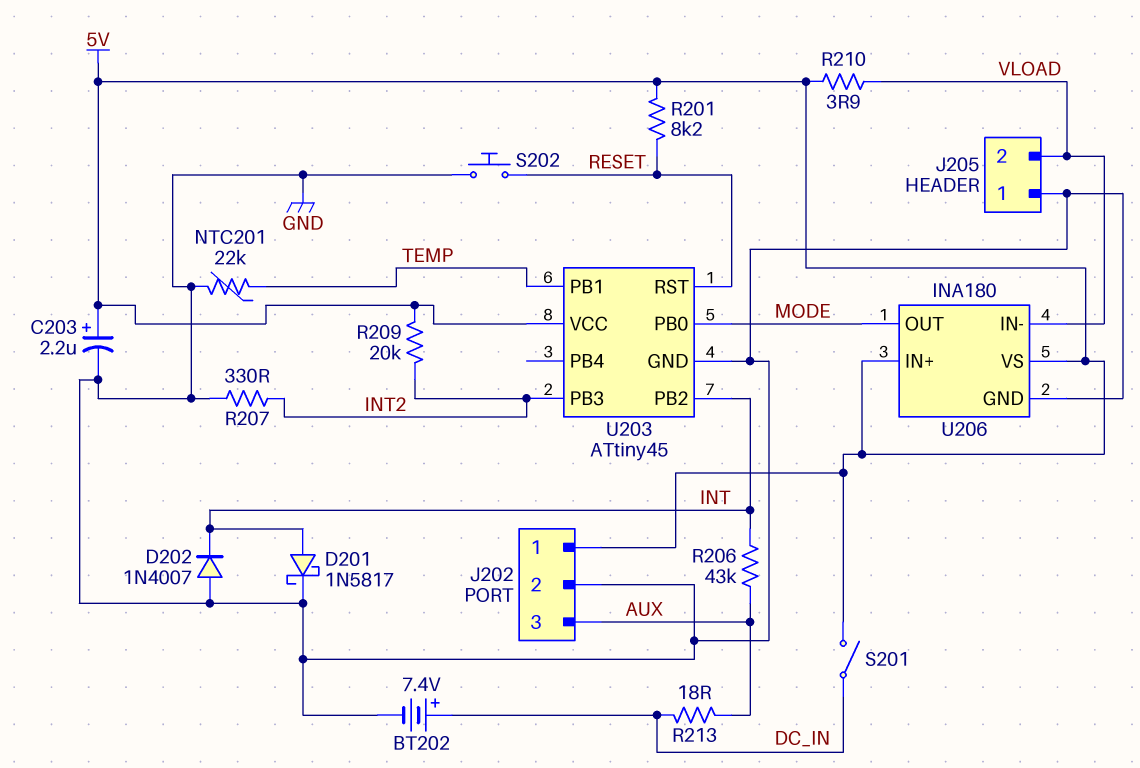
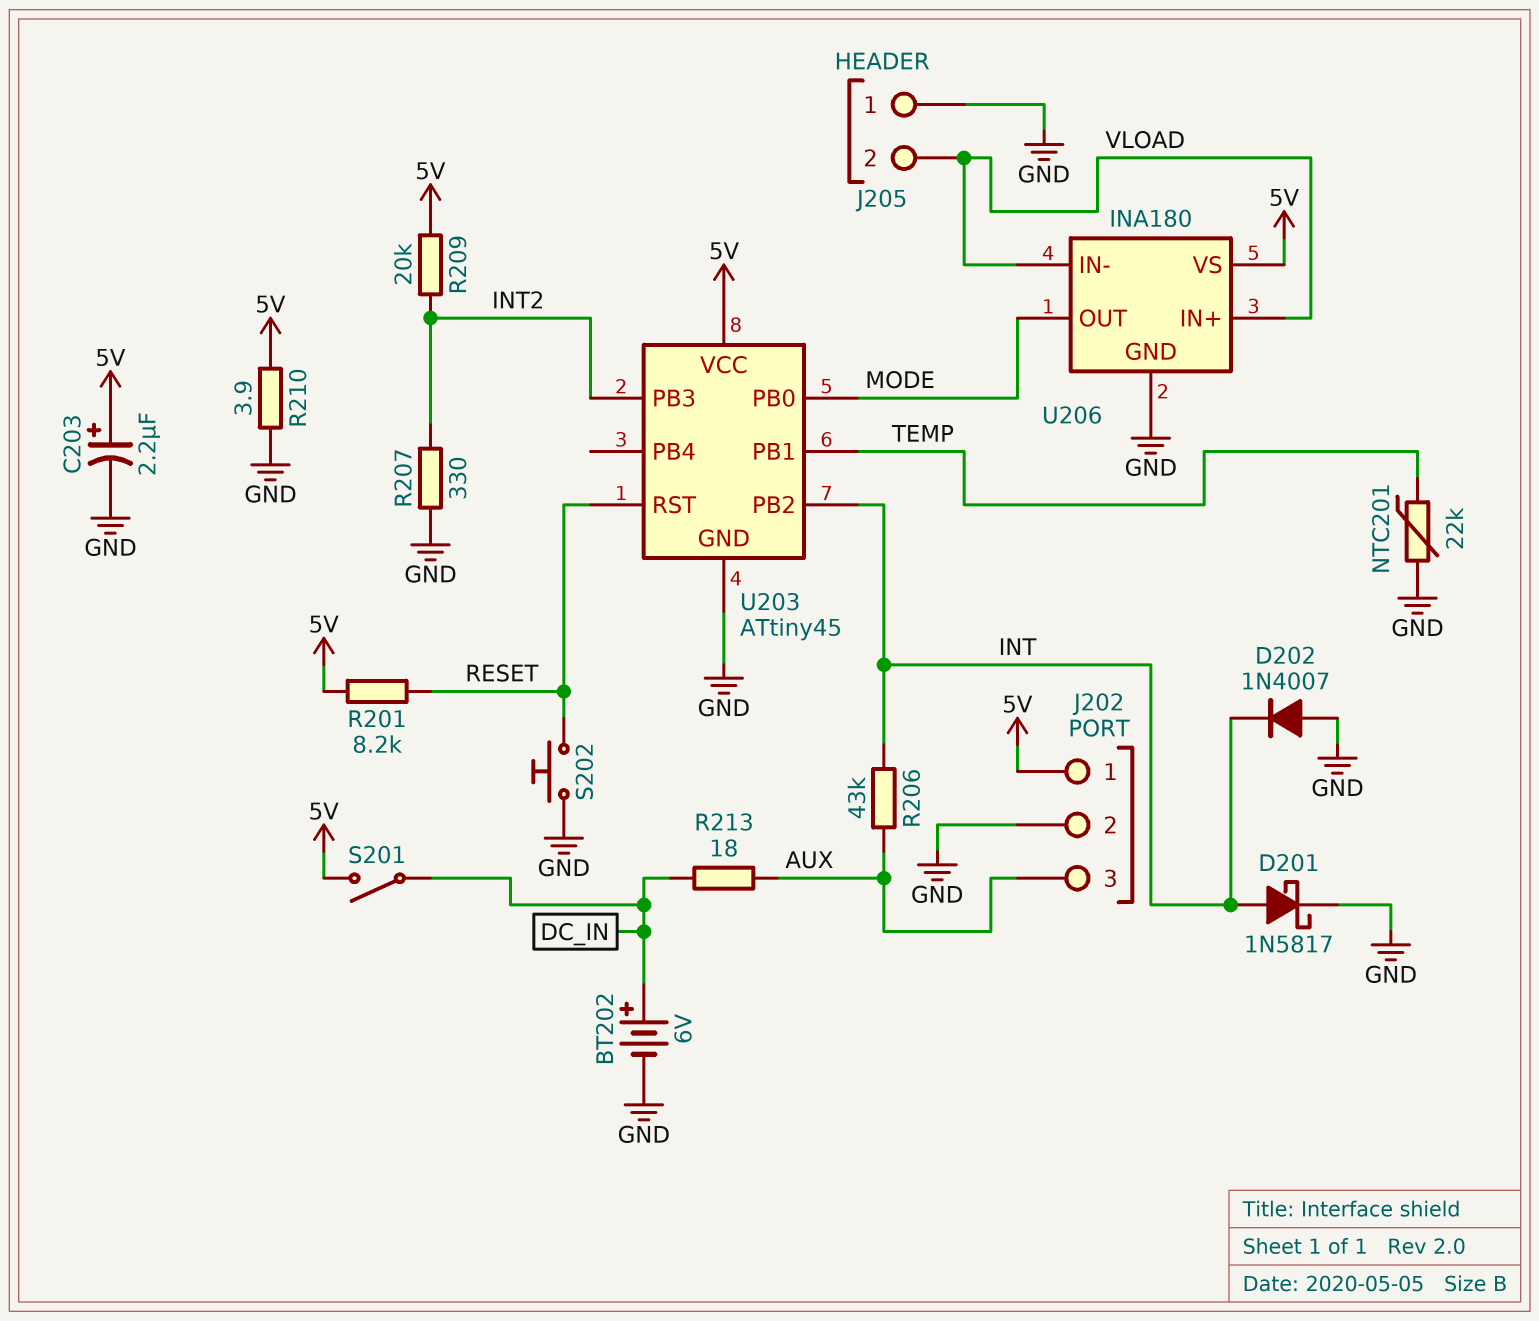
BT202: 7.4V (plus DC_IN, minus GND) -> 6V (plus DC_IN, minus GND)
R210: 3.9 (5V, VLOAD) -> 3.9 (5V, GND)
U206 pin IN+: 5V -> VLOAD

